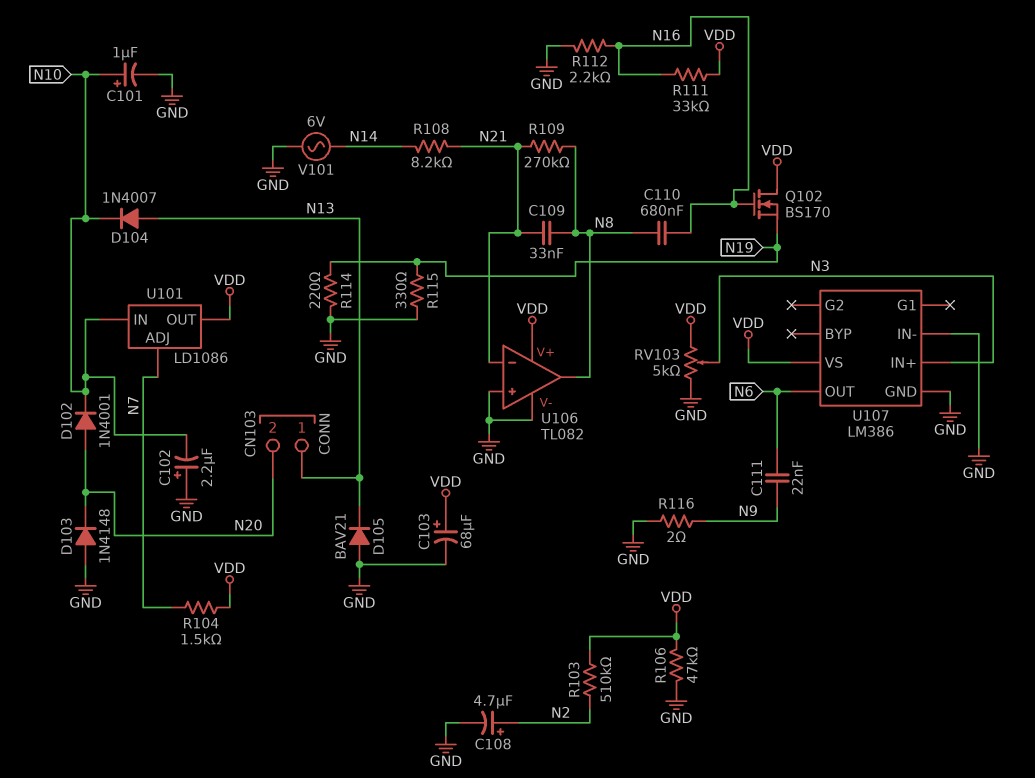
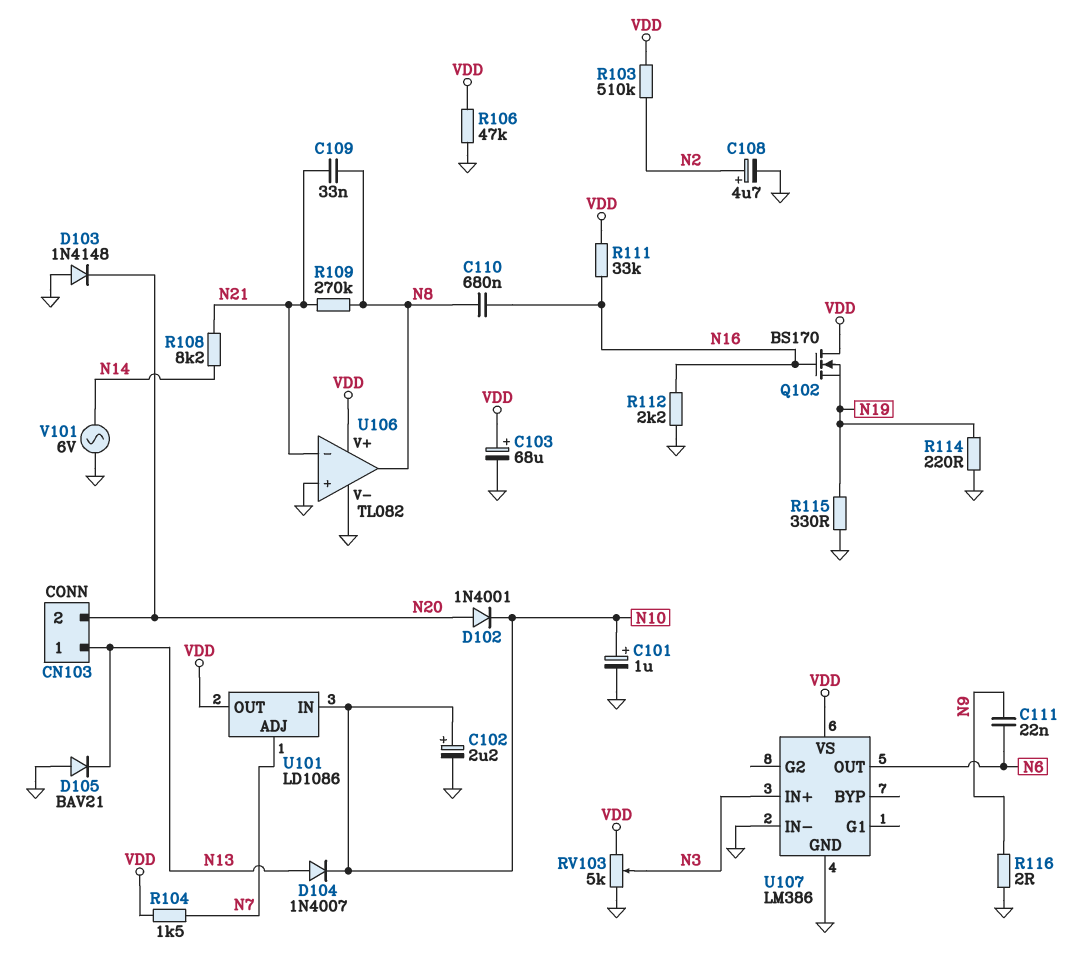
C102: 2.2uF (plus GND, minus N10) -> 2.2uF (plus N10, minus GND)

